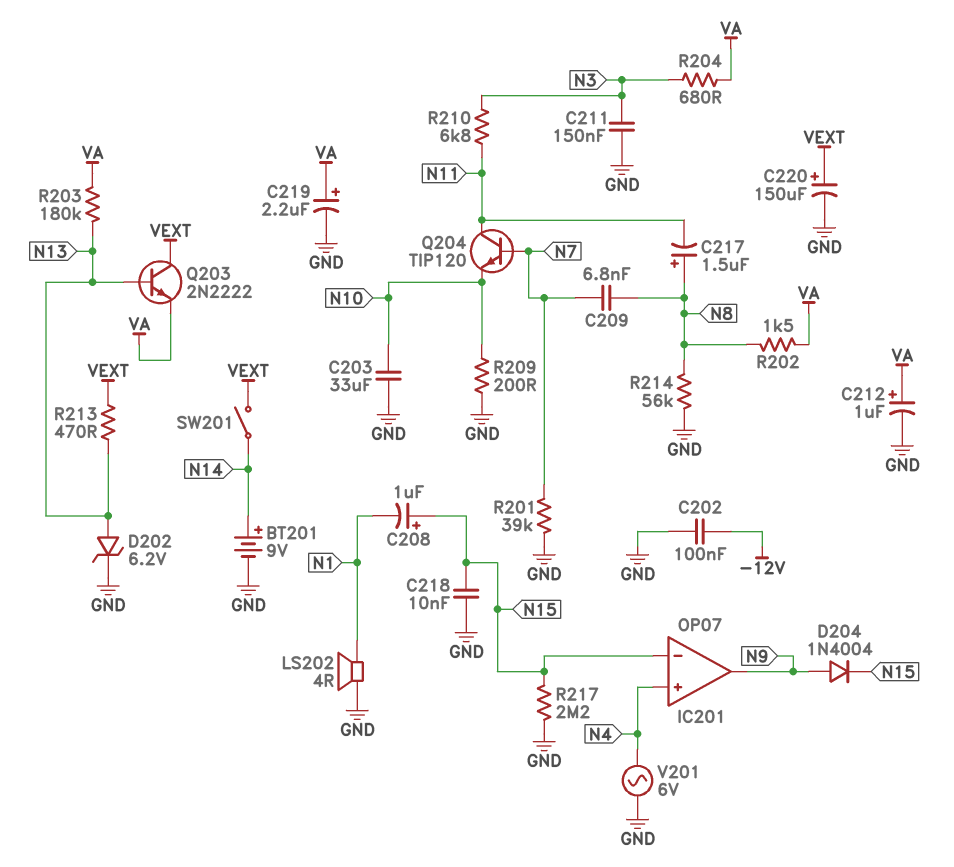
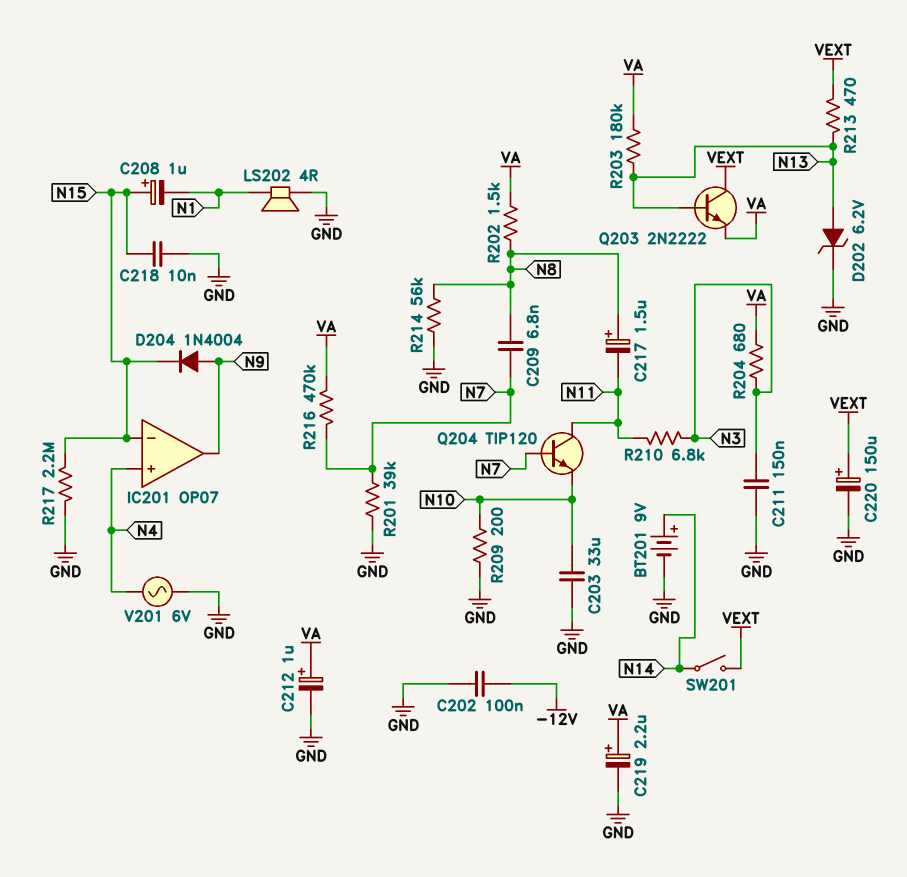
R216: none -> 470k (N7, VA)

